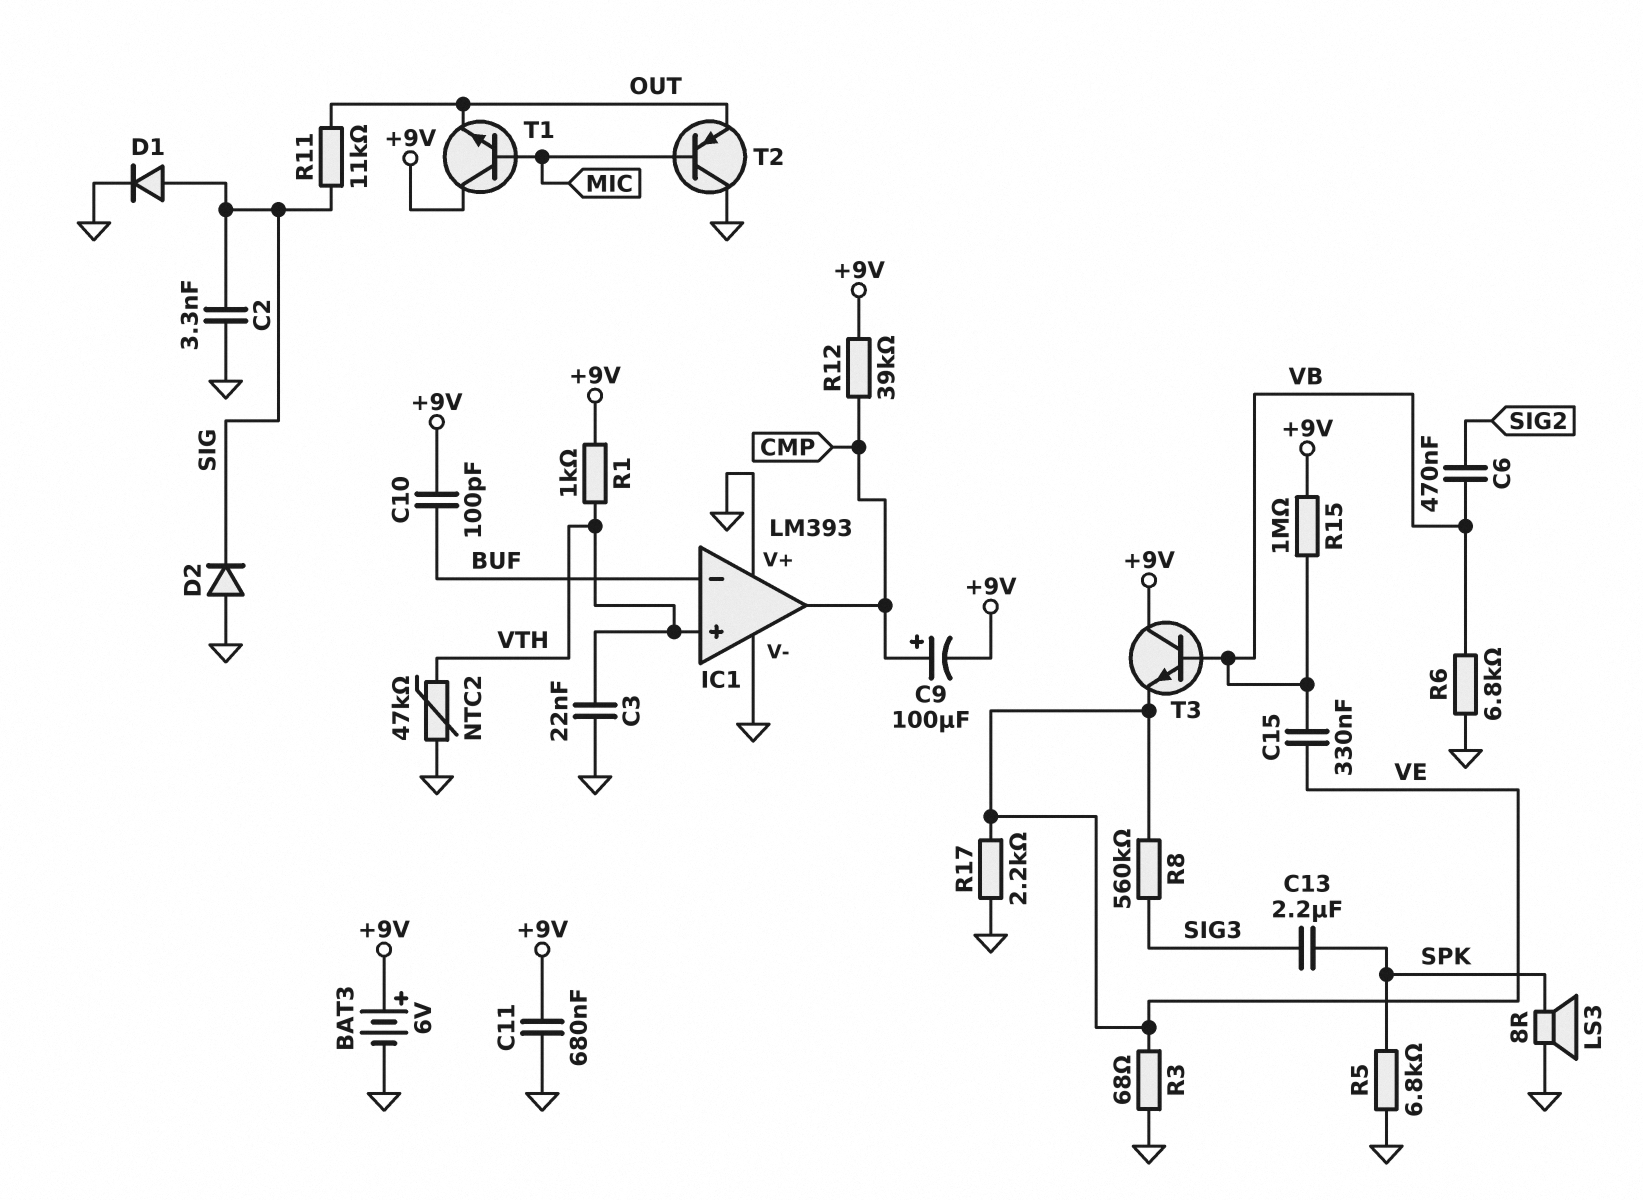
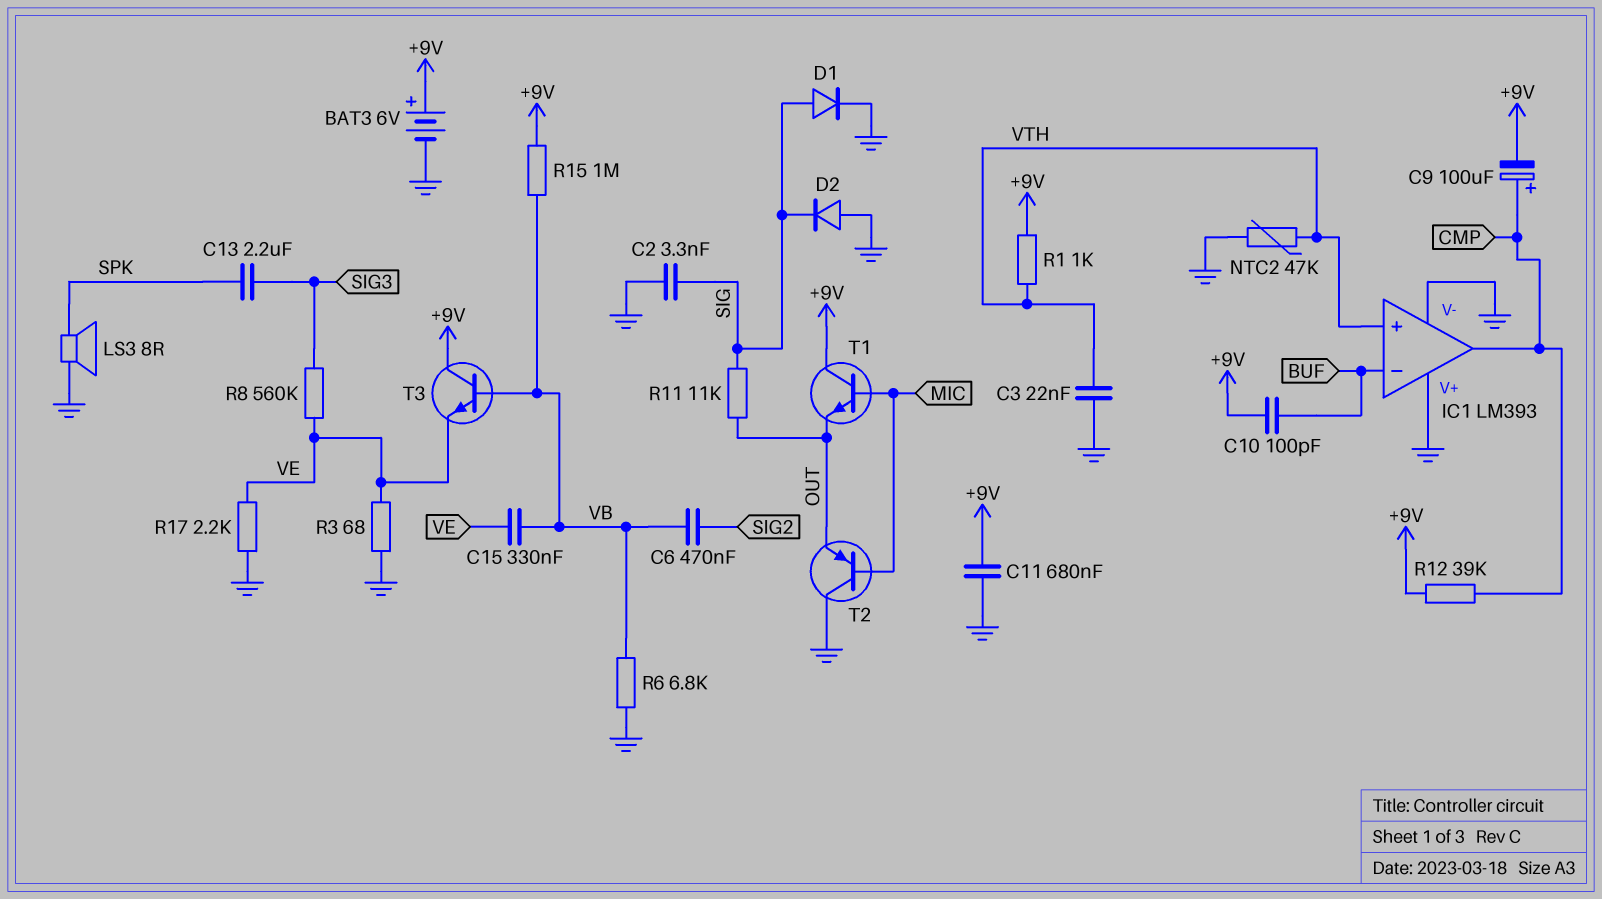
R5: 6.8k (GND, SPK) -> none

